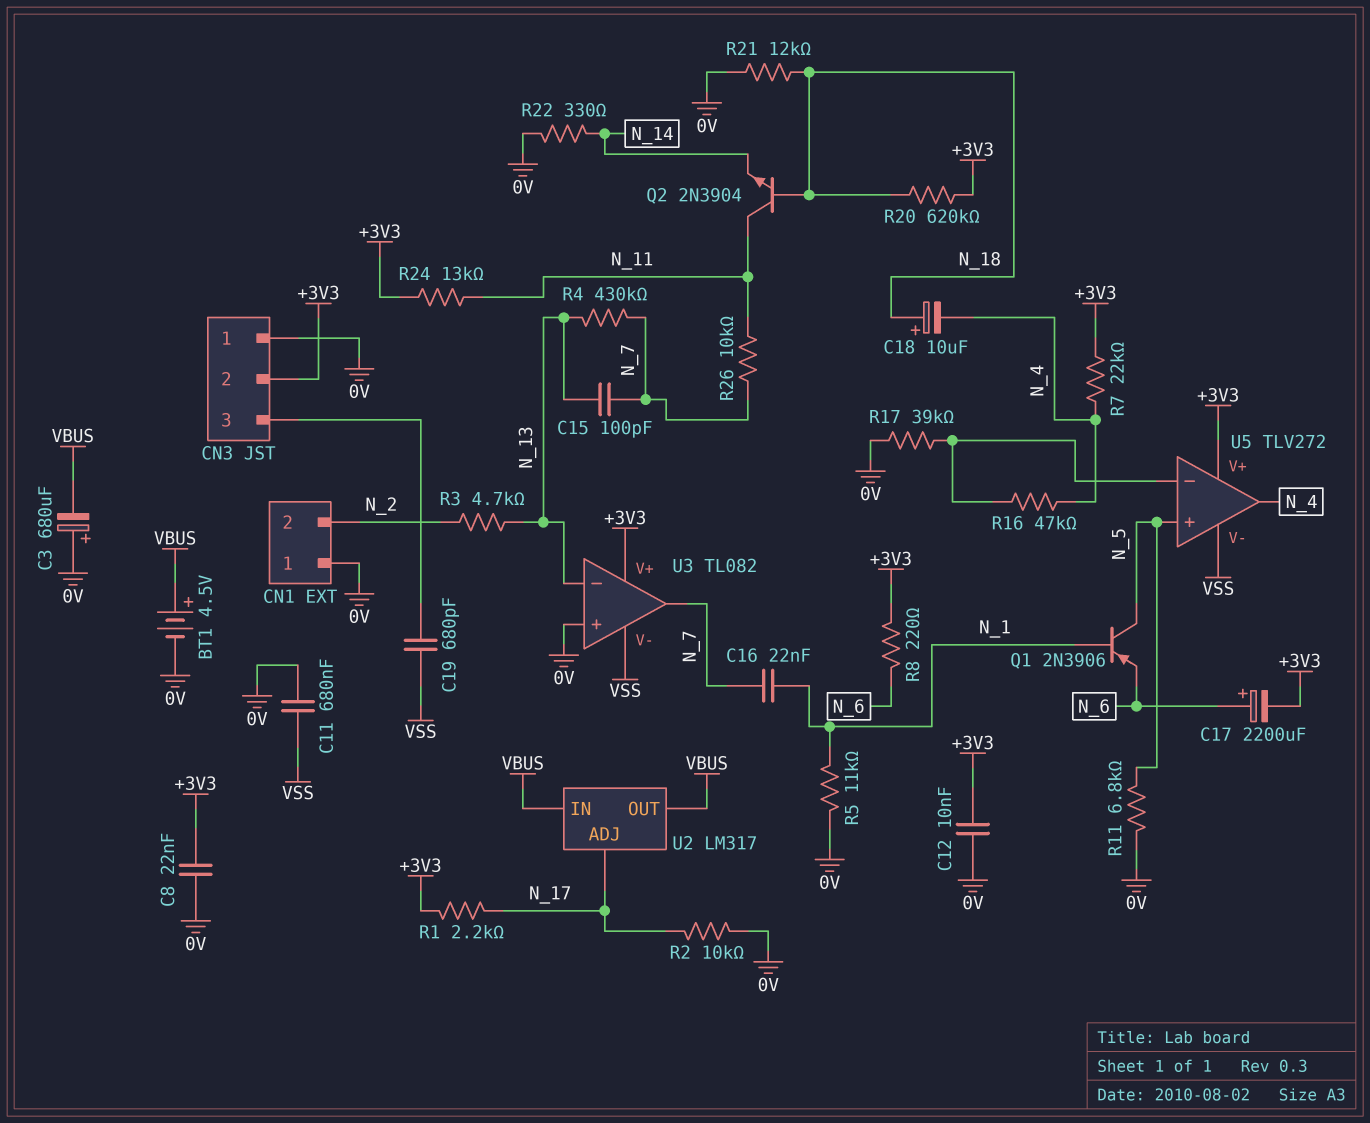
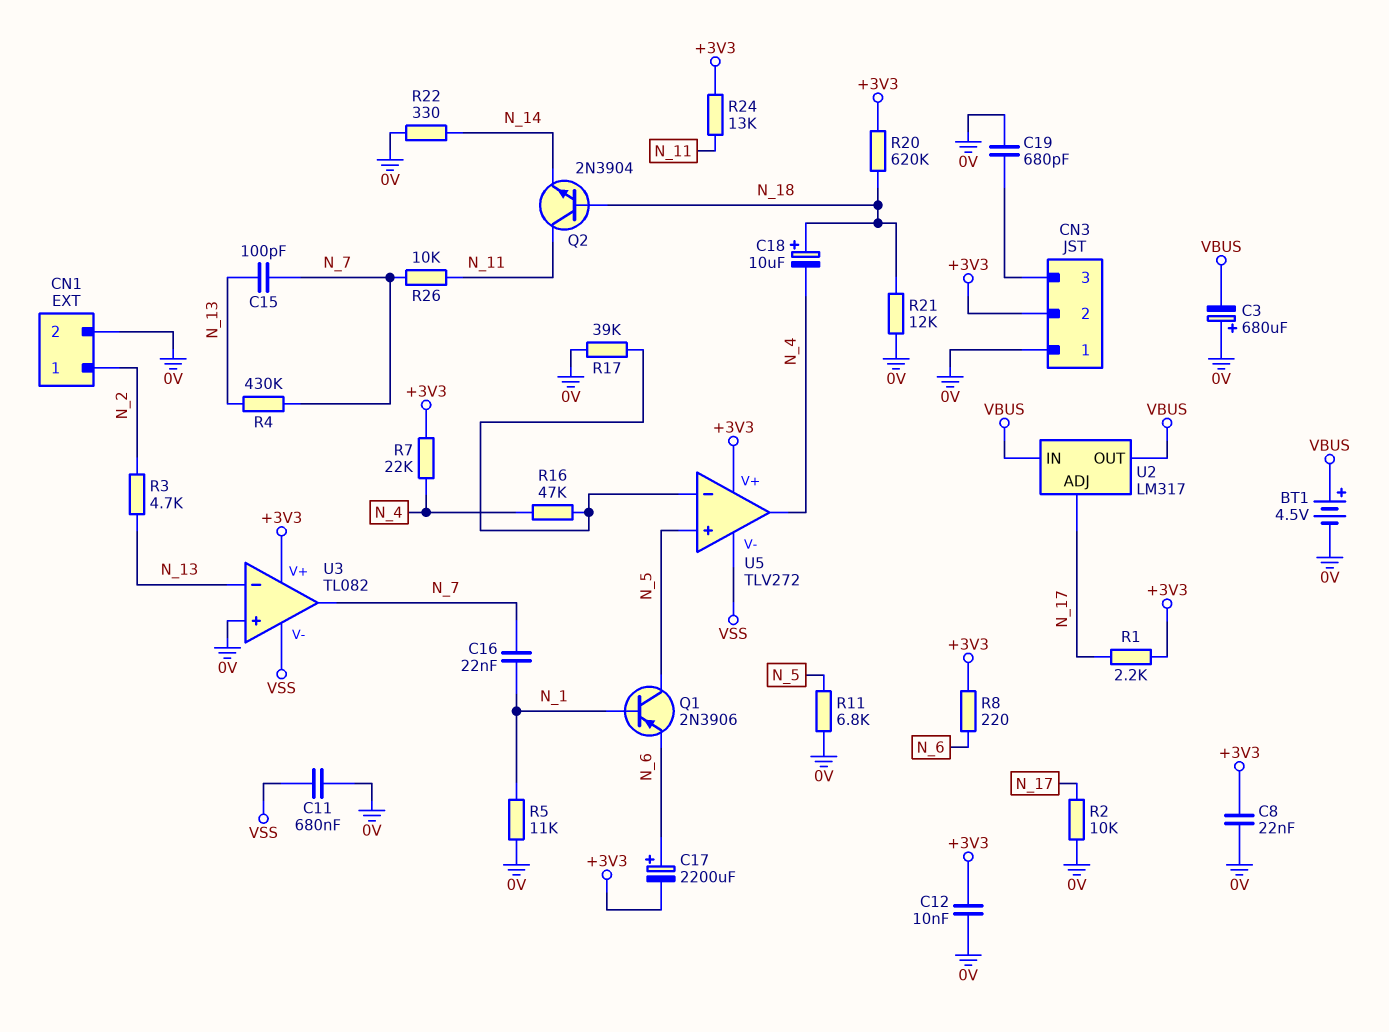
C19: 680pF (CN3/3, VSS) -> 680pF (0V, CN3/3)
CN1 pin 1: 0V -> N_2
CN1 pin 2: N_2 -> 0V

